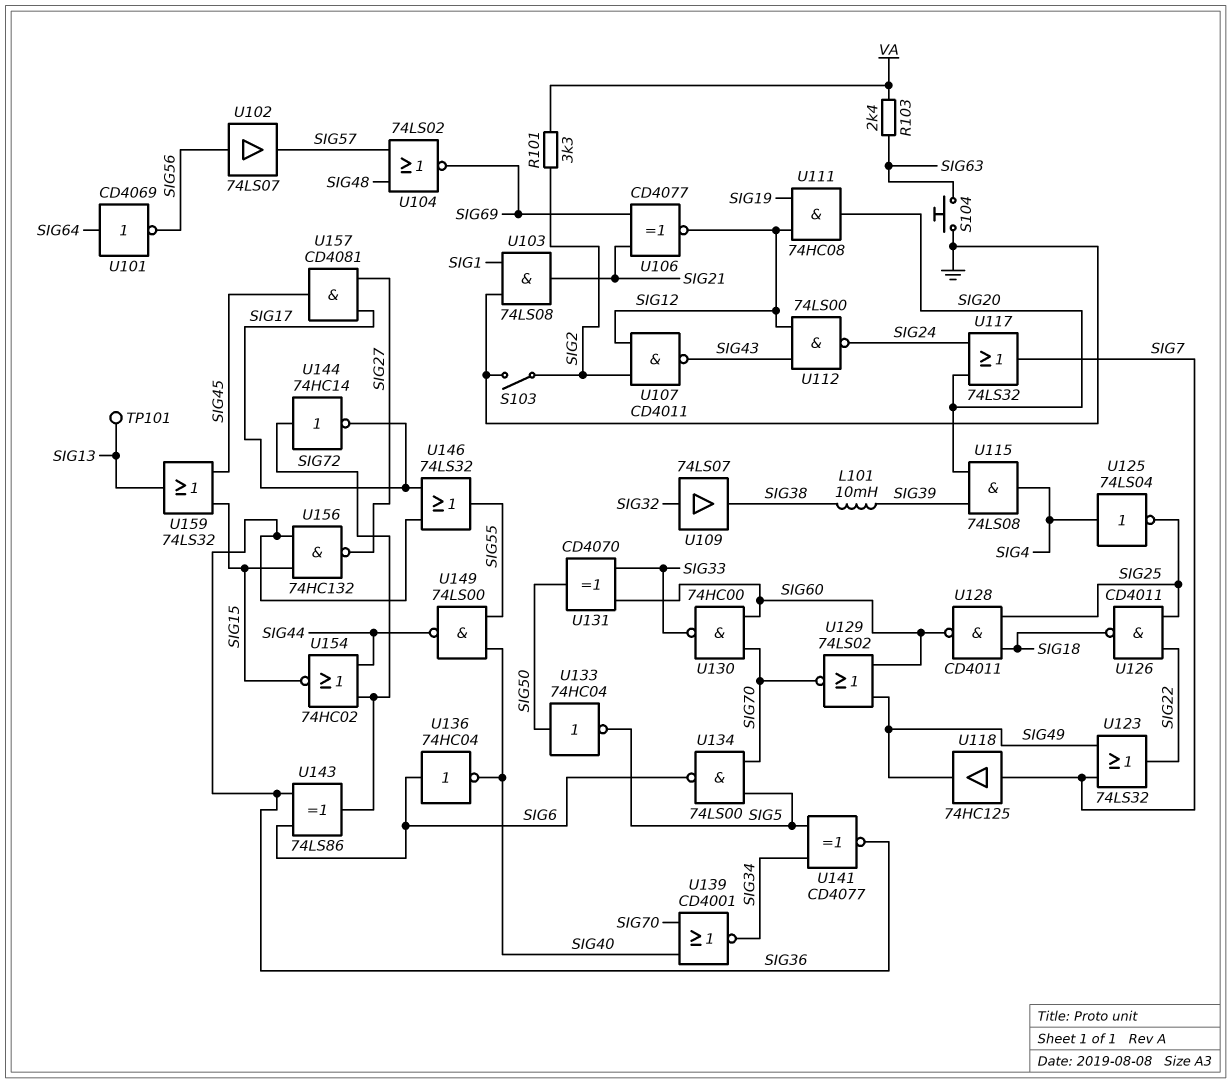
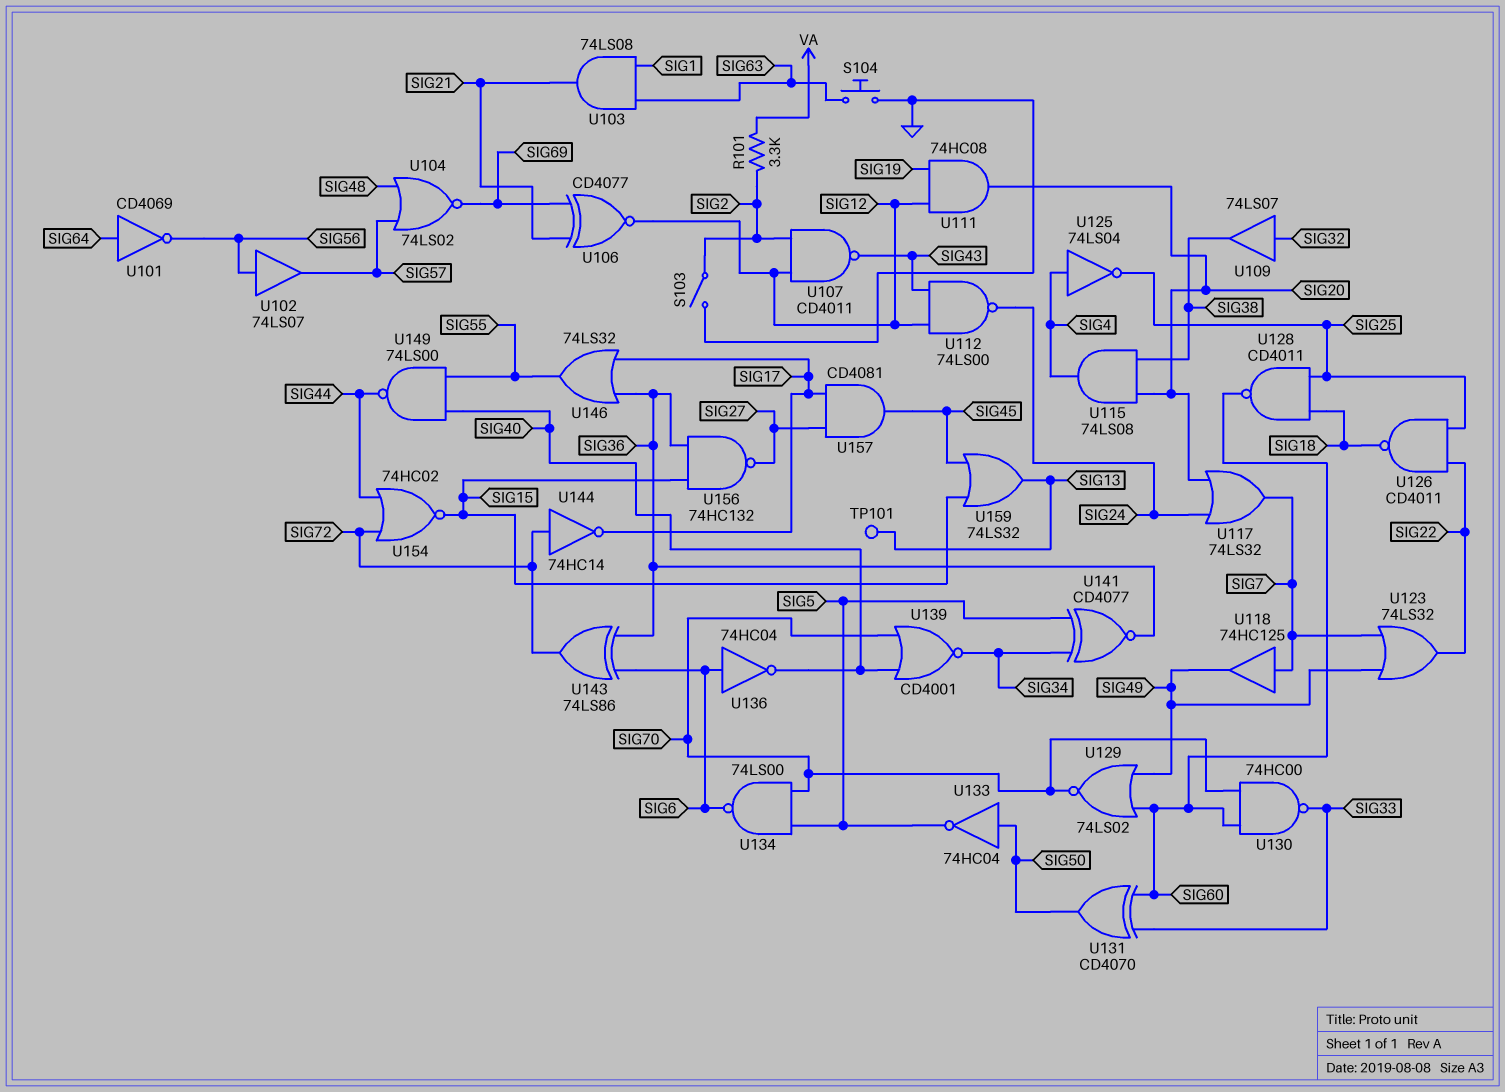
L101: 10mH (SIG38, SIG39) -> none
R103: 2.4k (SIG63, VA) -> none
U103: AND 74LS08 (in GND, in SIG1, out SIG21) -> AND 74LS08 (in SIG1, in SIG63, out SIG21)
U115: AND 74LS08 (in SIG20, in SIG39, out SIG4) -> AND 74LS08 (in SIG20, in SIG38, out SIG4)

